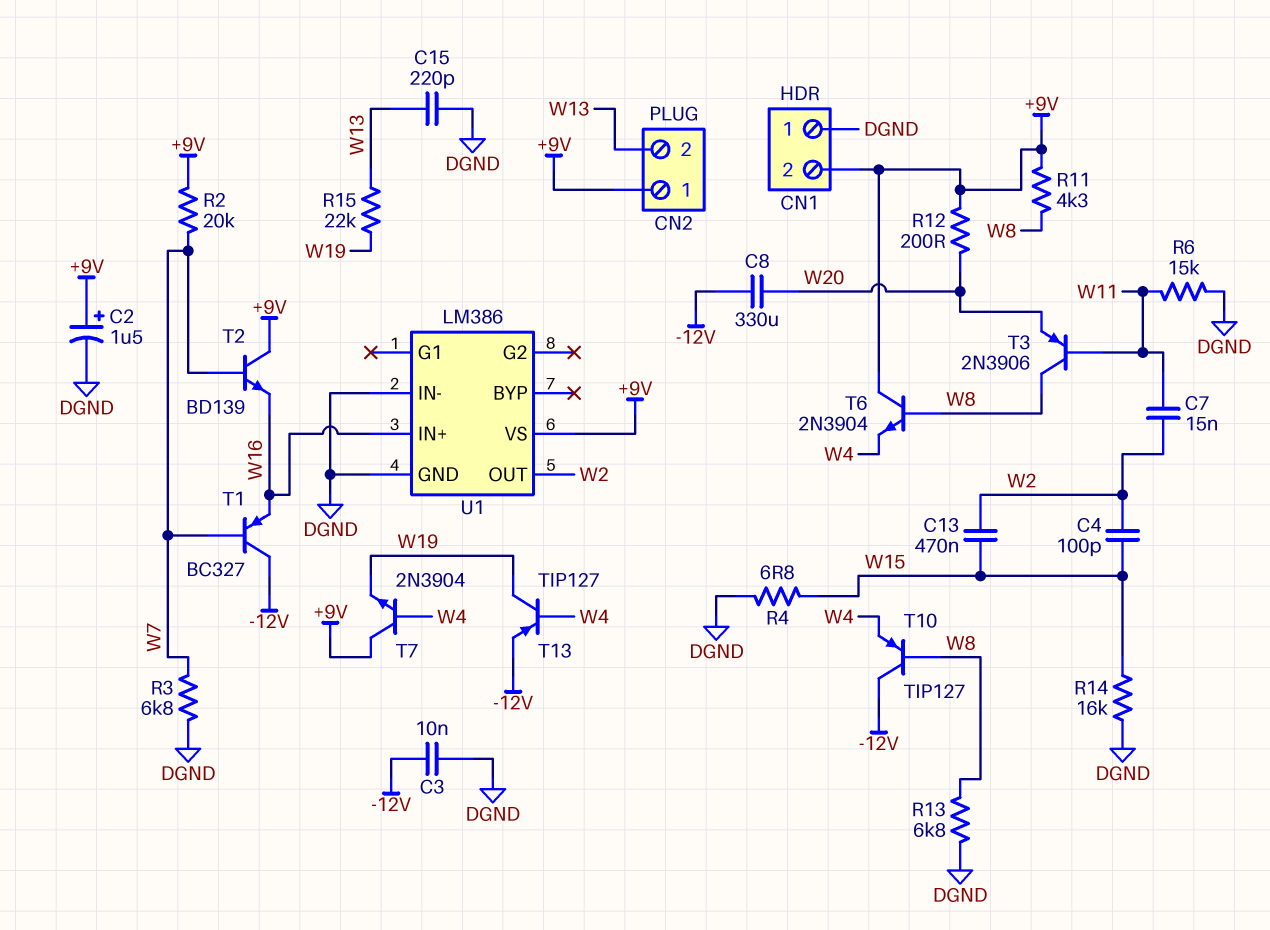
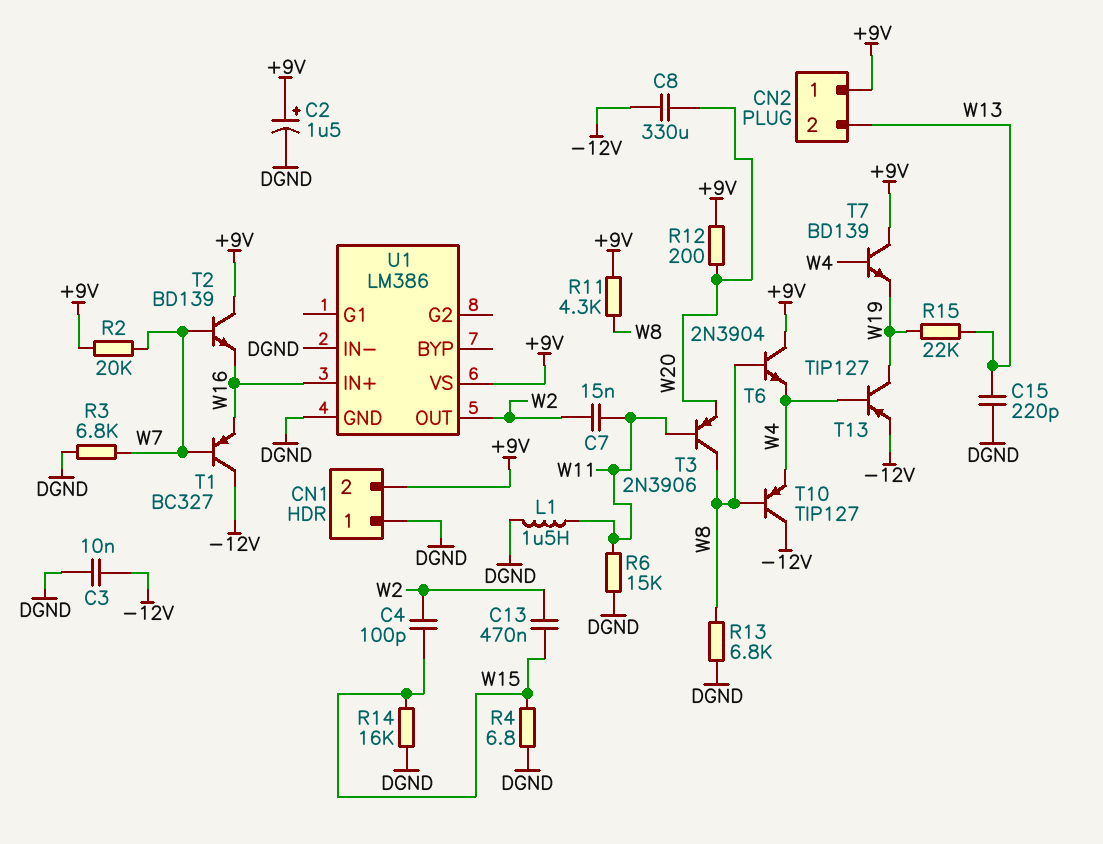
L1: none -> 1.5uH (DGND, W11)
T7: NPN 2N3904 (B W4, C +9V, E W19) -> NPN BD139 (B W4, C +9V, E W19)

